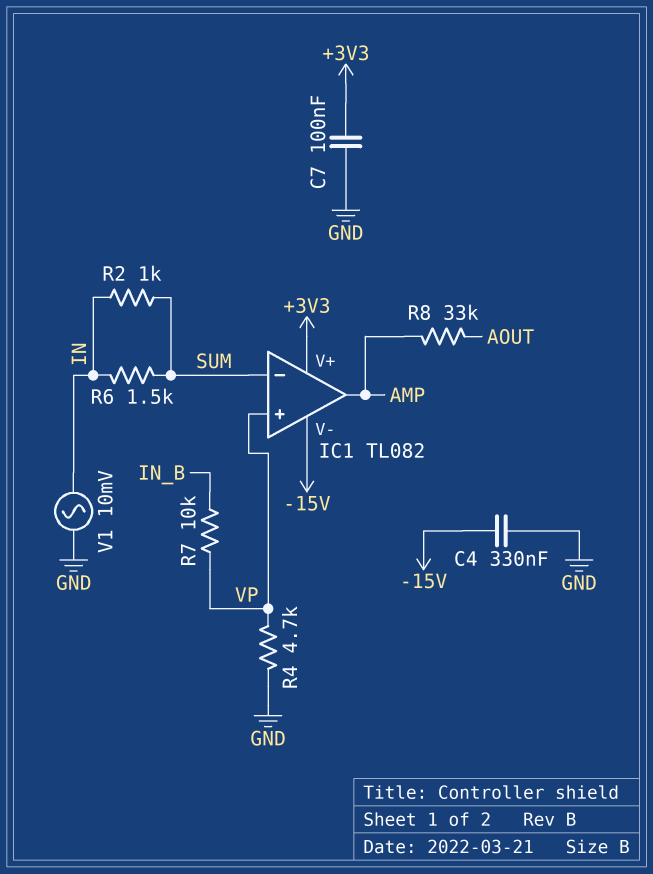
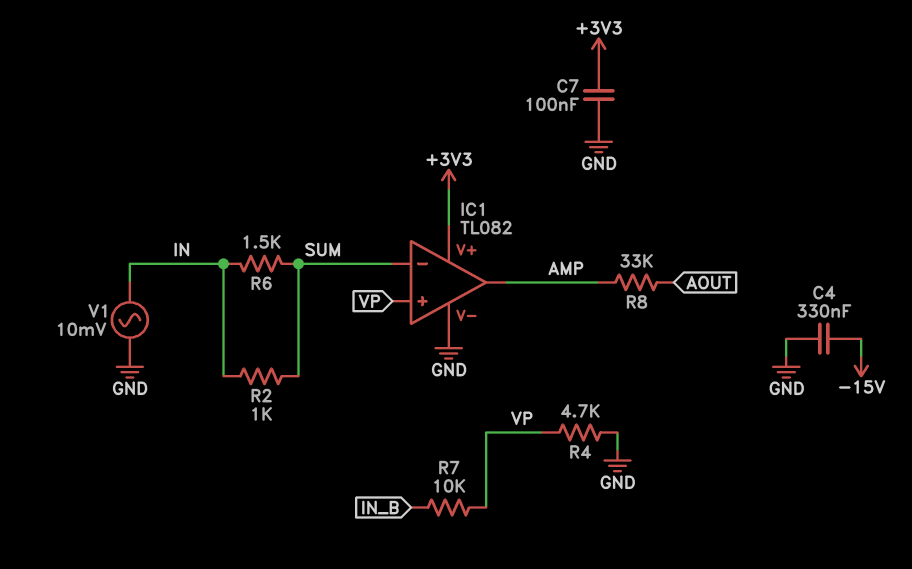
IC1 pin V-: -15V -> GND

